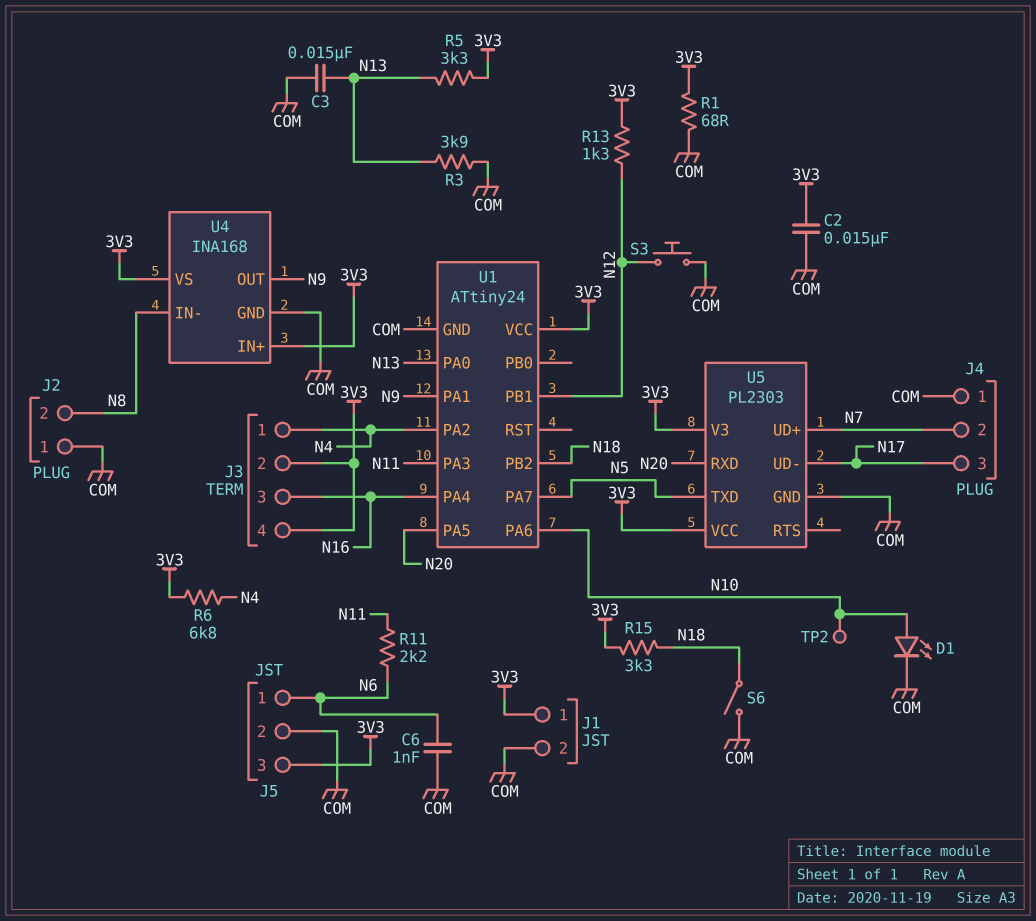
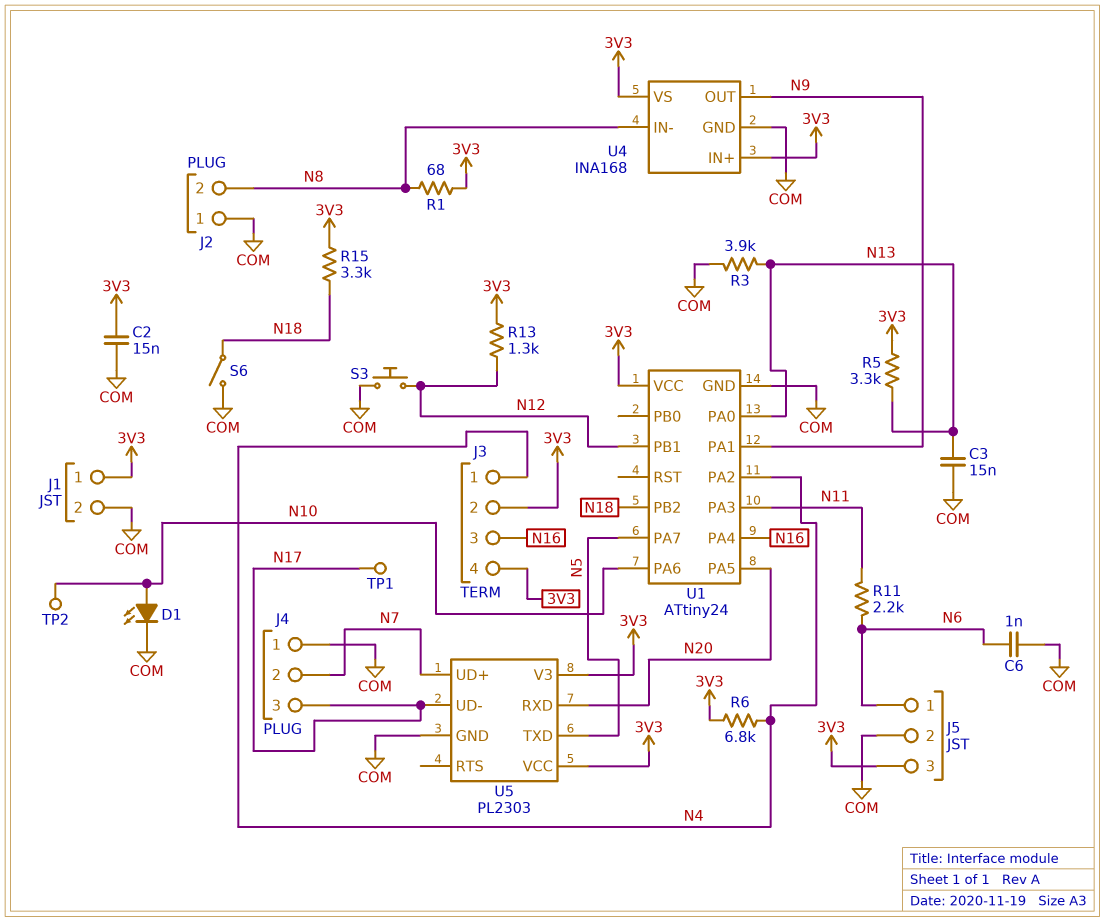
R1: 68 (3V3, COM) -> 68 (3V3, N8)
TP1: none -> test point (N17)

